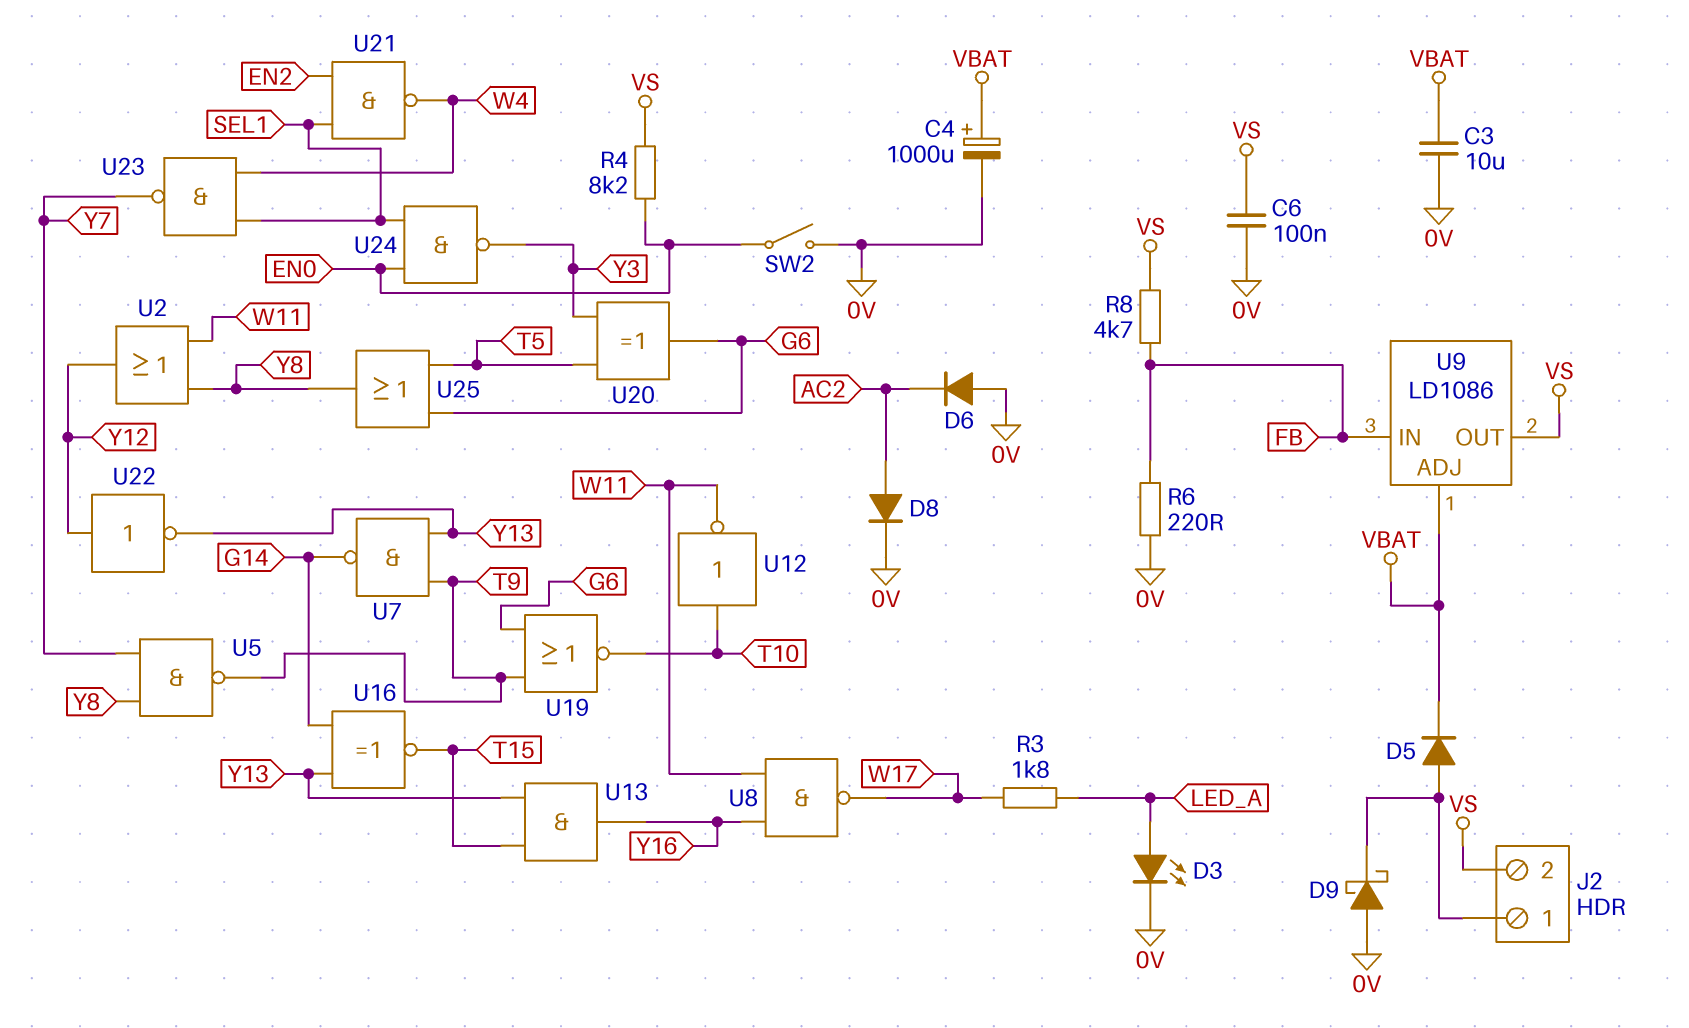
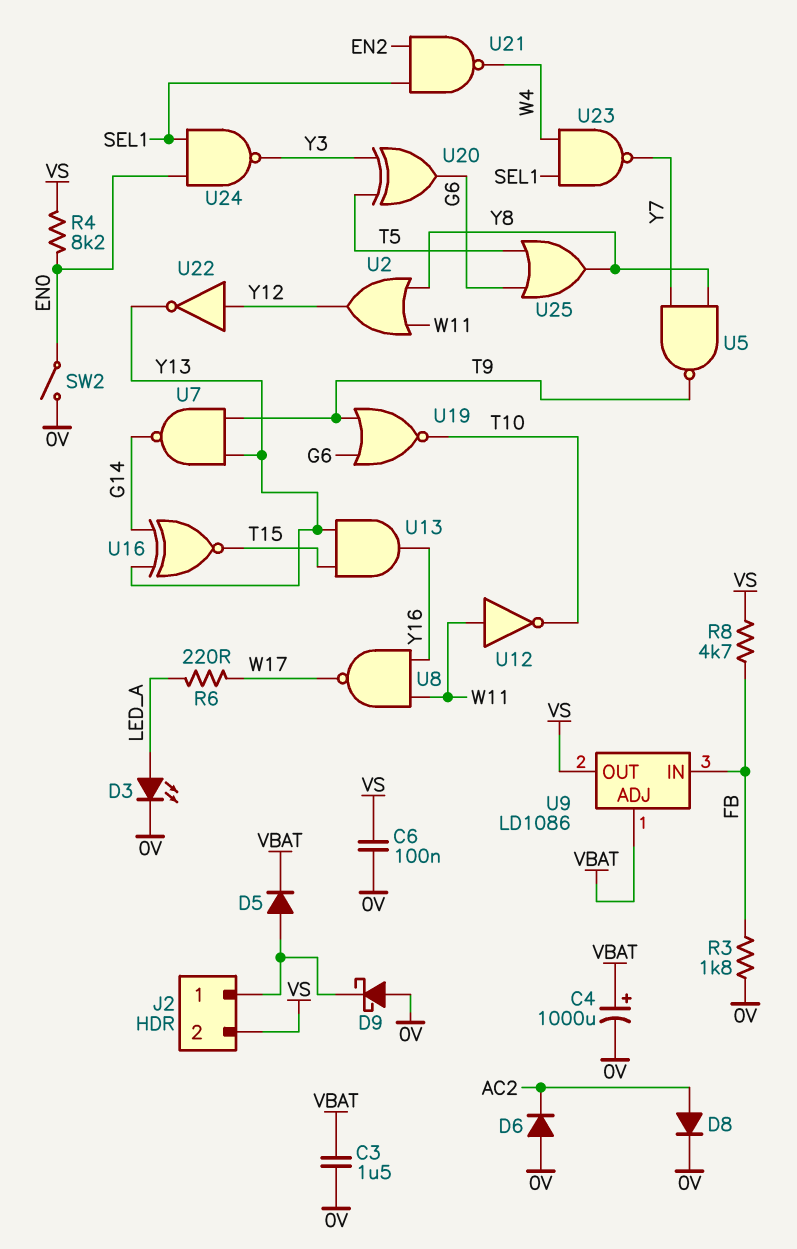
C3: 10uF (0V, VBAT) -> 1.5uF (0V, VBAT)
R3: 1.8k (LED_A, W17) -> 1.8k (0V, FB)
R6: 220 (0V, FB) -> 220 (LED_A, W17)
U12: NOT (in T10, out W11) -> NOT (in W11, out T10)

